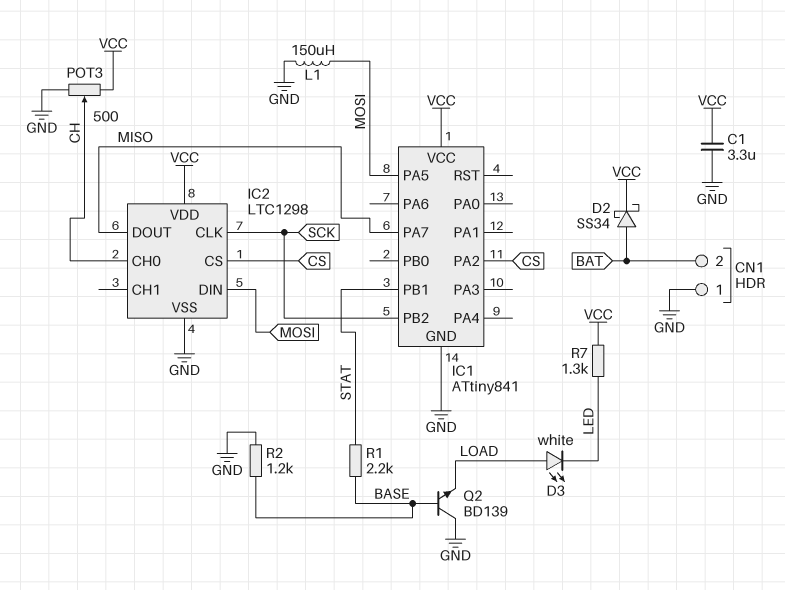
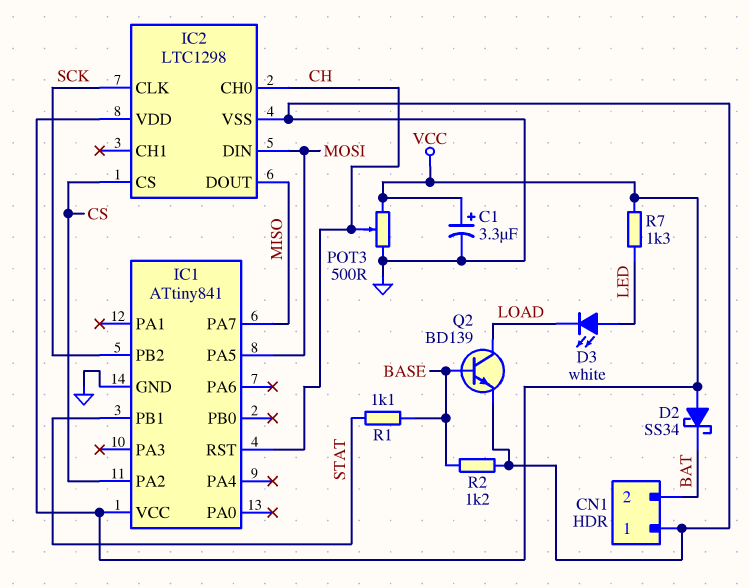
C1: 3.3uF (GND, VCC) -> 3.3uF (plus VCC, minus GND)
D2: schottky SS34 (A BAT, K VCC) -> schottky SS34 (A VCC, K BAT)
D3: LED white (A LOAD, K LED) -> LED white (A LED, K LOAD)
IC1 pin RST: none -> CH
L1: 150uH (GND, MOSI) -> none
Q2: NPN BD139 (B BASE, C GND, E LOAD) -> NPN BD139 (B BASE, C LOAD, E GND)
R1: 2.2k (BASE, STAT) -> 1.1k (BASE, STAT)

